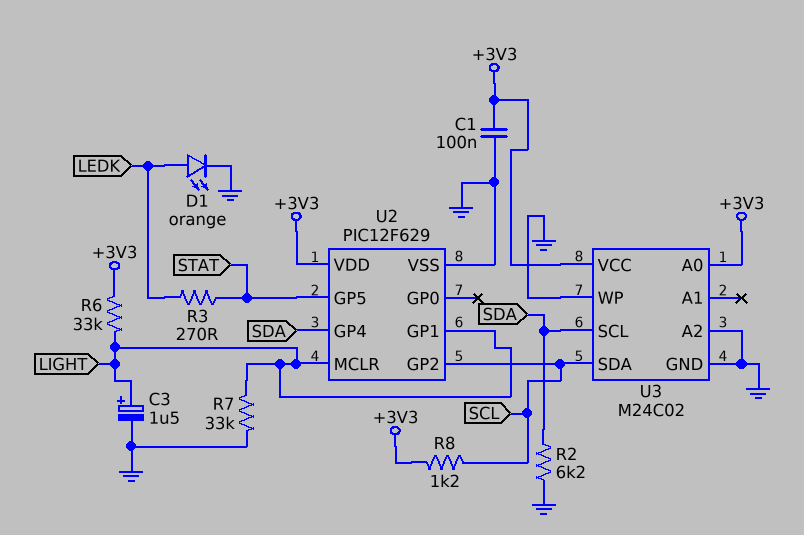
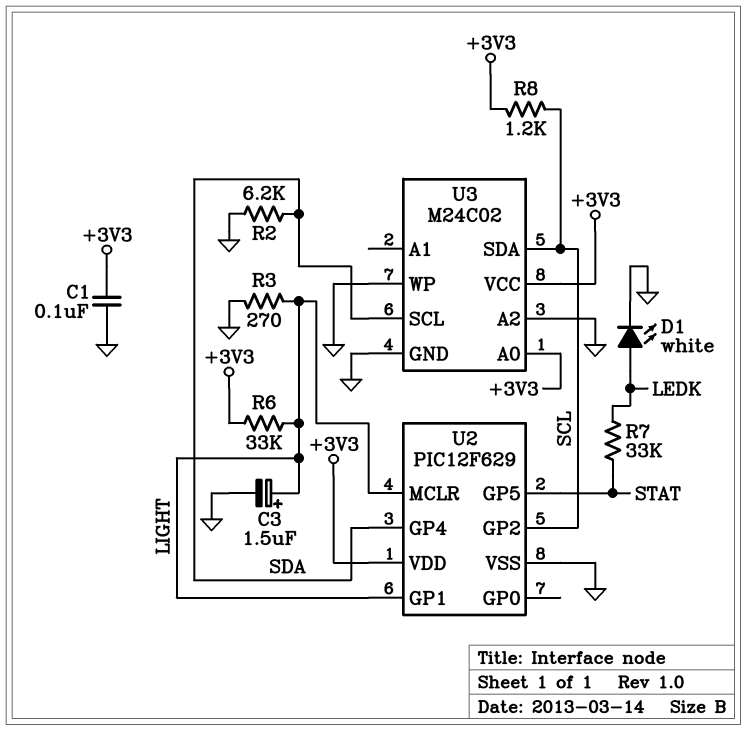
D1: LED orange (A LEDK, K GND) -> LED white (A LEDK, K GND)
R3: 270 (LEDK, STAT) -> 270 (GND, LIGHT)
R7: 33k (GND, LIGHT) -> 33k (LEDK, STAT)

